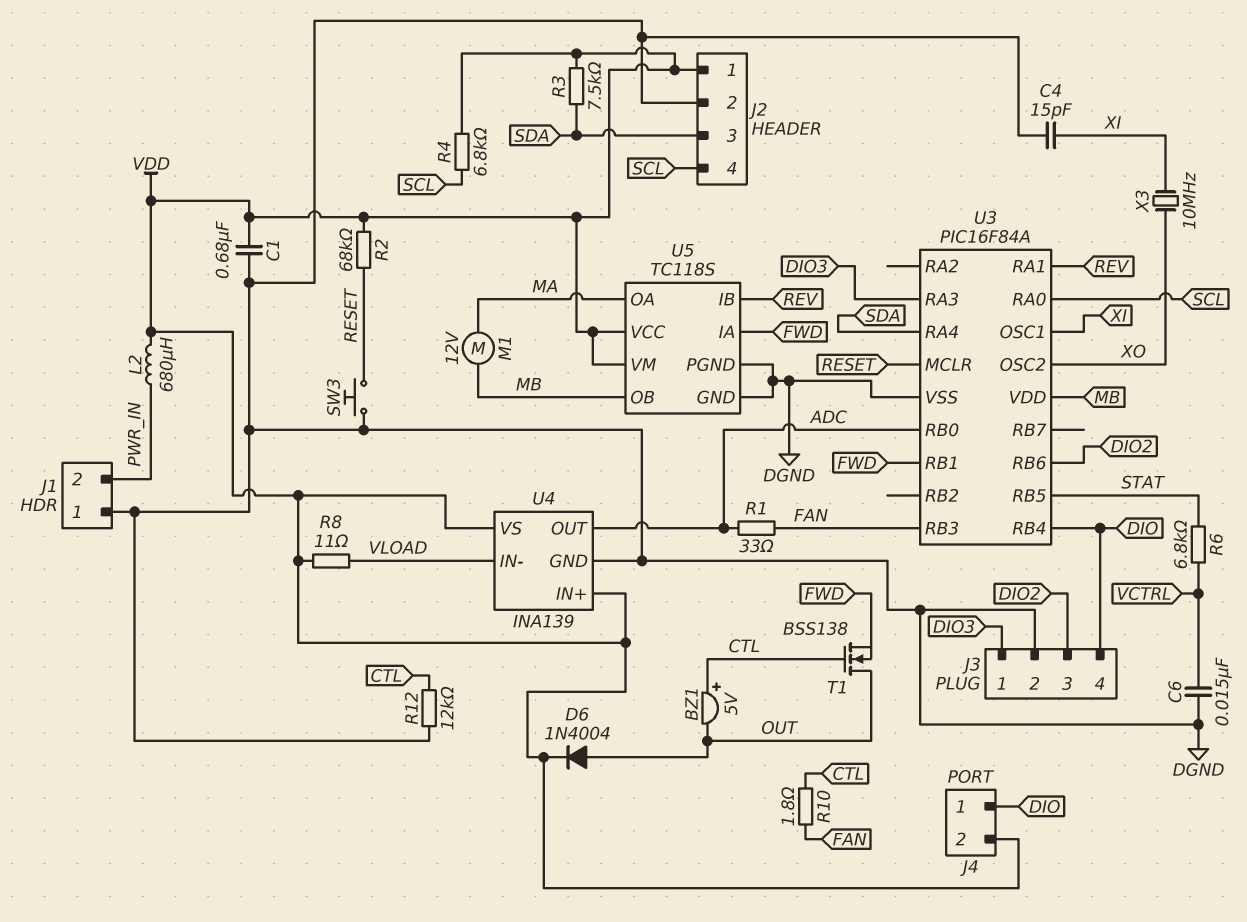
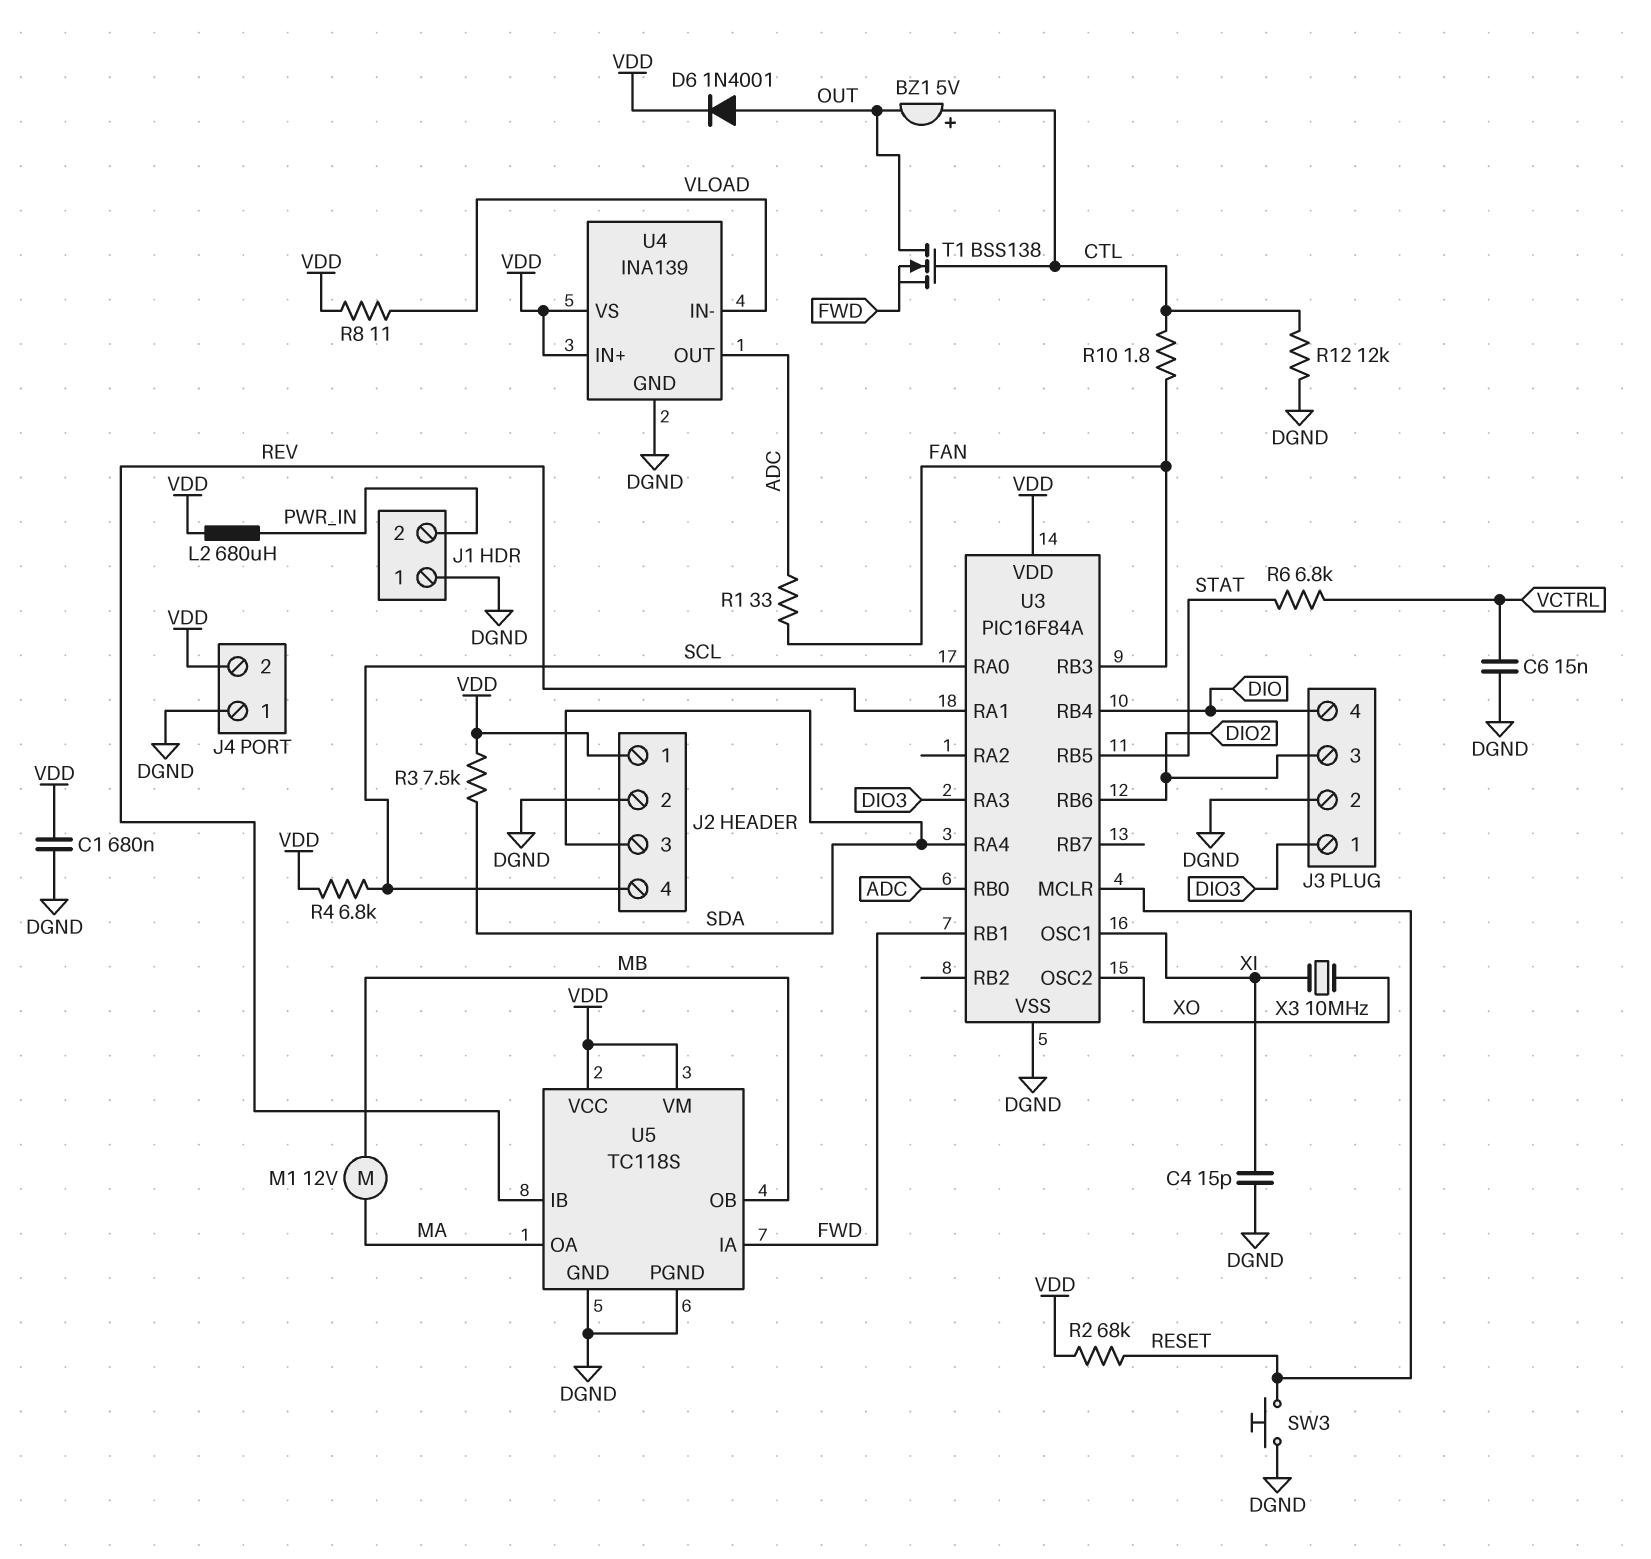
D6: diode 1N4004 (A OUT, K VDD) -> diode 1N4001 (A OUT, K VDD)
J4 pin 1: DIO -> DGND
U3 pin VDD: MB -> VDD

